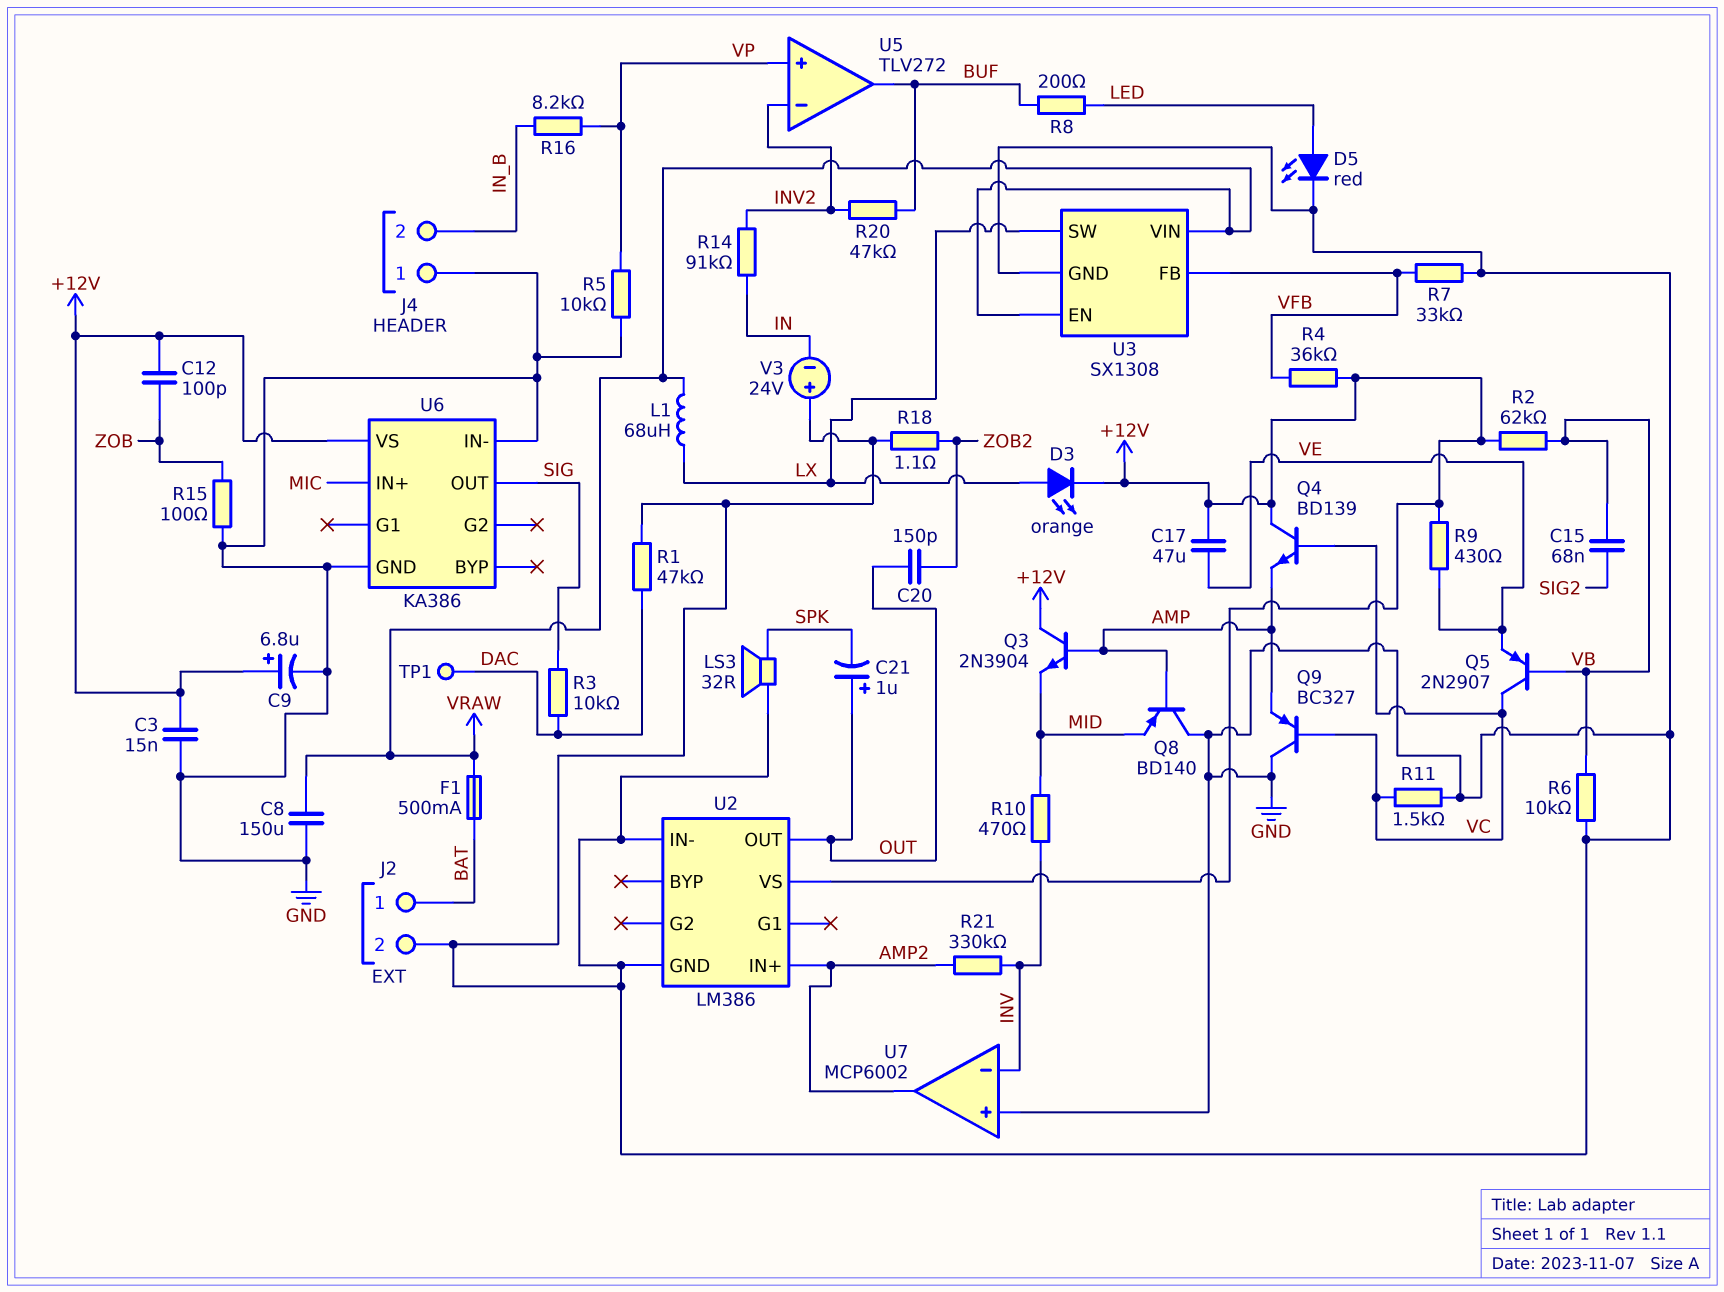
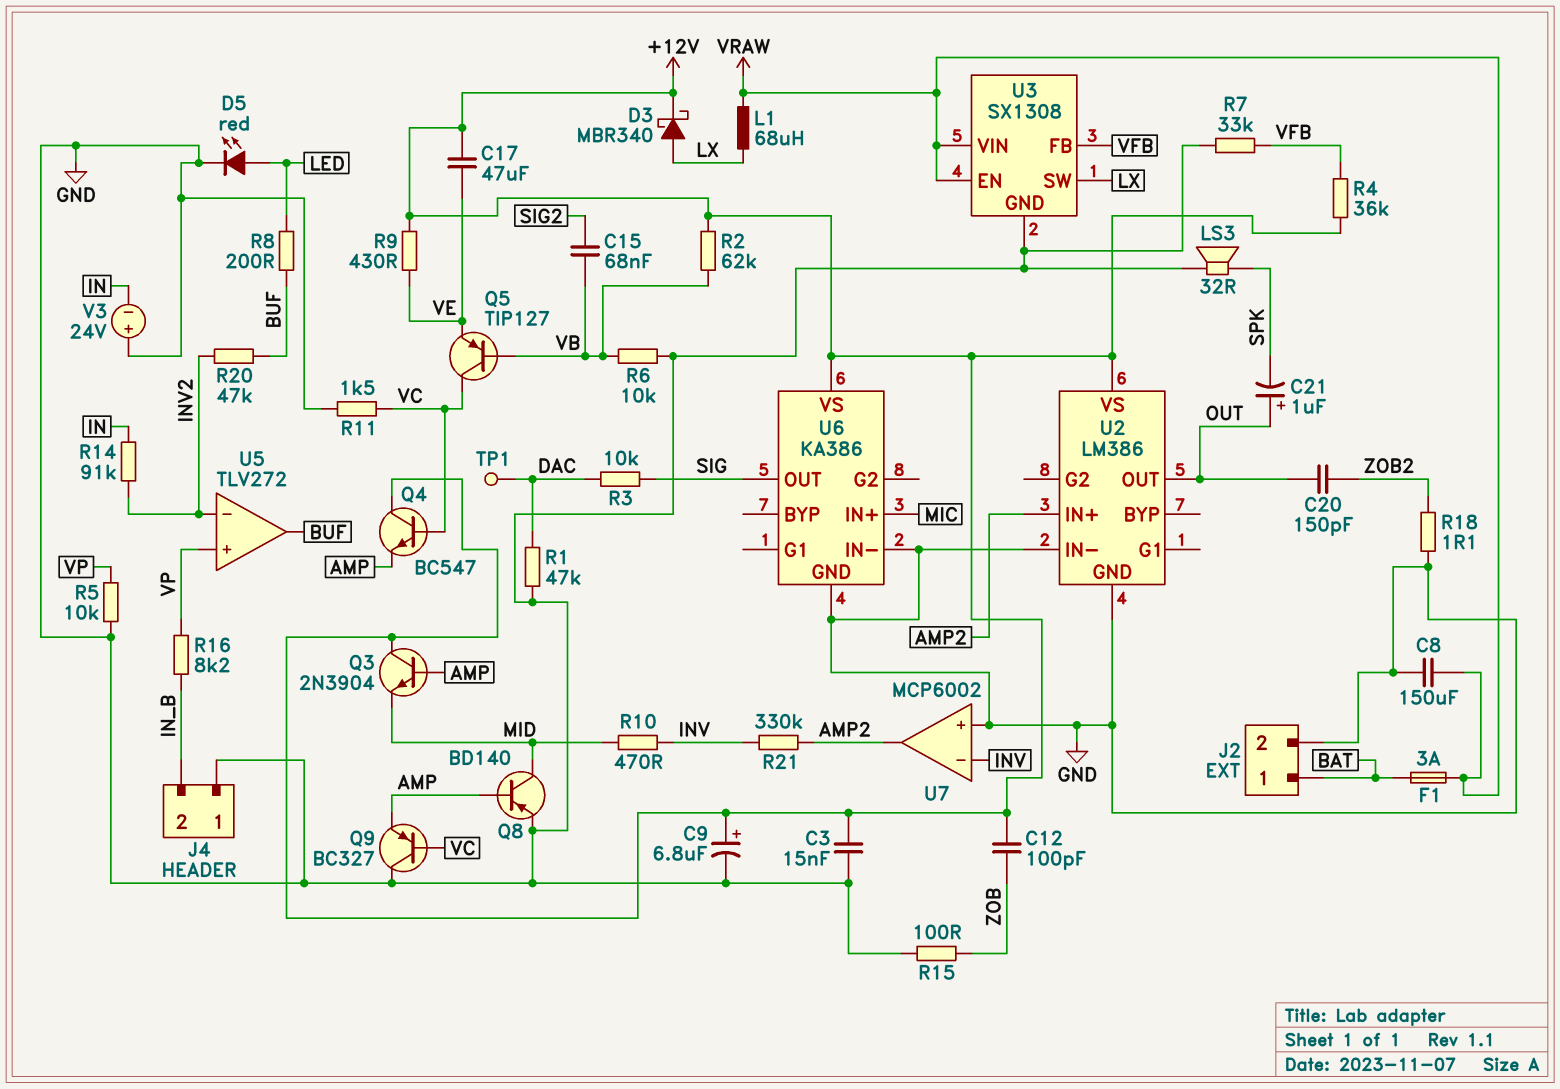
D3: LED orange (A LX, K +12V) -> schottky MBR340 (A LX, K +12V)
F1: 500mA (BAT, VRAW) -> 3A (BAT, VRAW)
Q4: NPN BD139 (B VC, C +12V, E AMP) -> NPN BC547 (B VC, C +12V, E AMP)
Q5: PNP 2N2907 (B VB, C VC, E VE) -> PNP TIP127 (B VB, C VC, E VE)
Q8: PNP BD140 (B AMP, C GND, E MID) -> PNP BD140 (B AMP, C MID, E GND)

